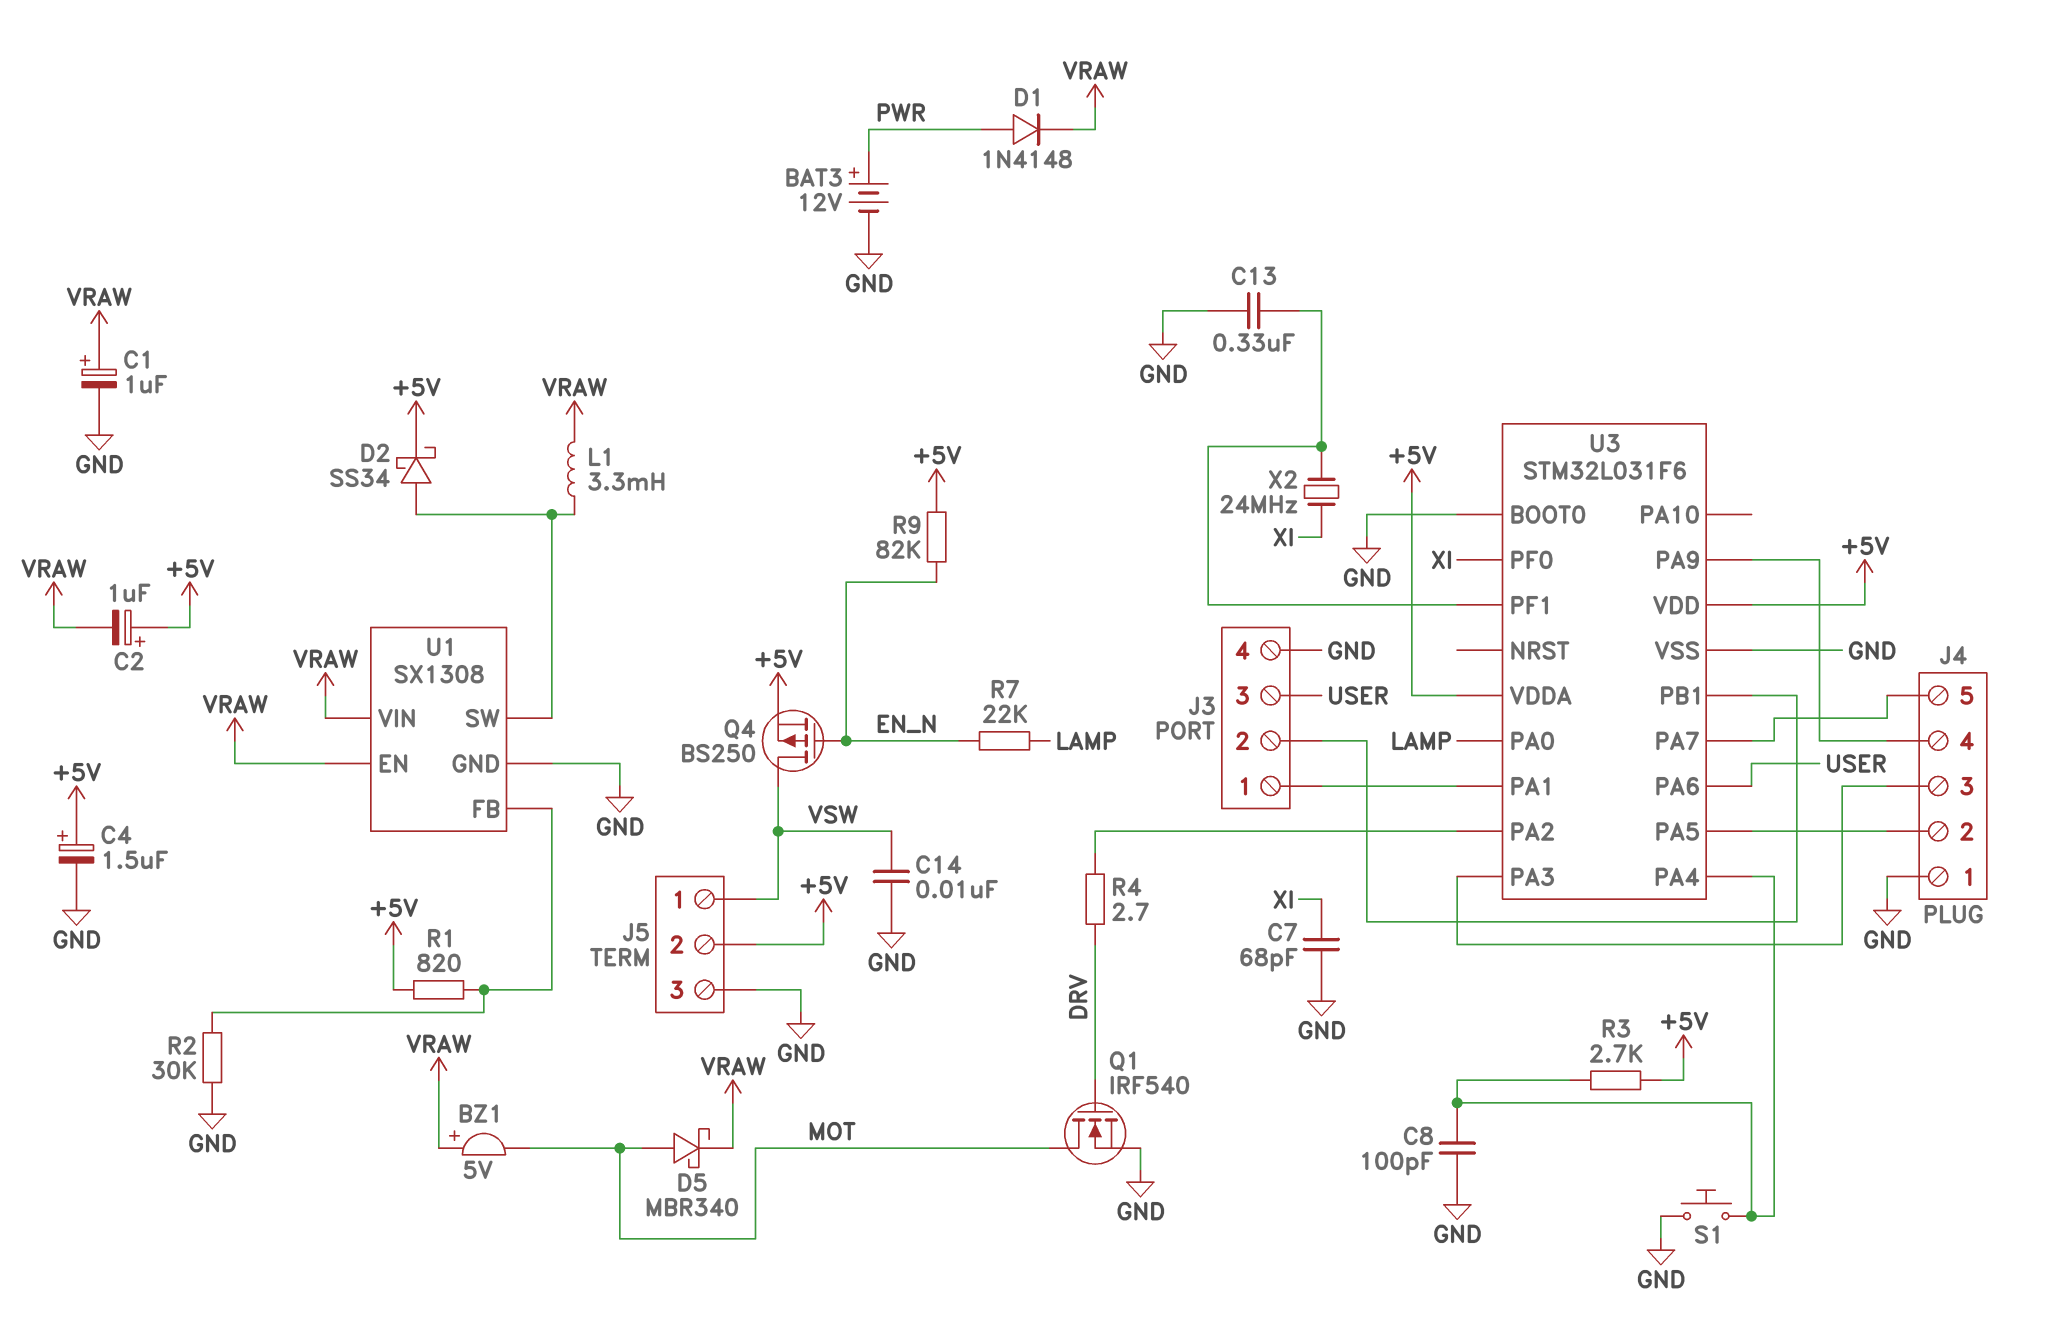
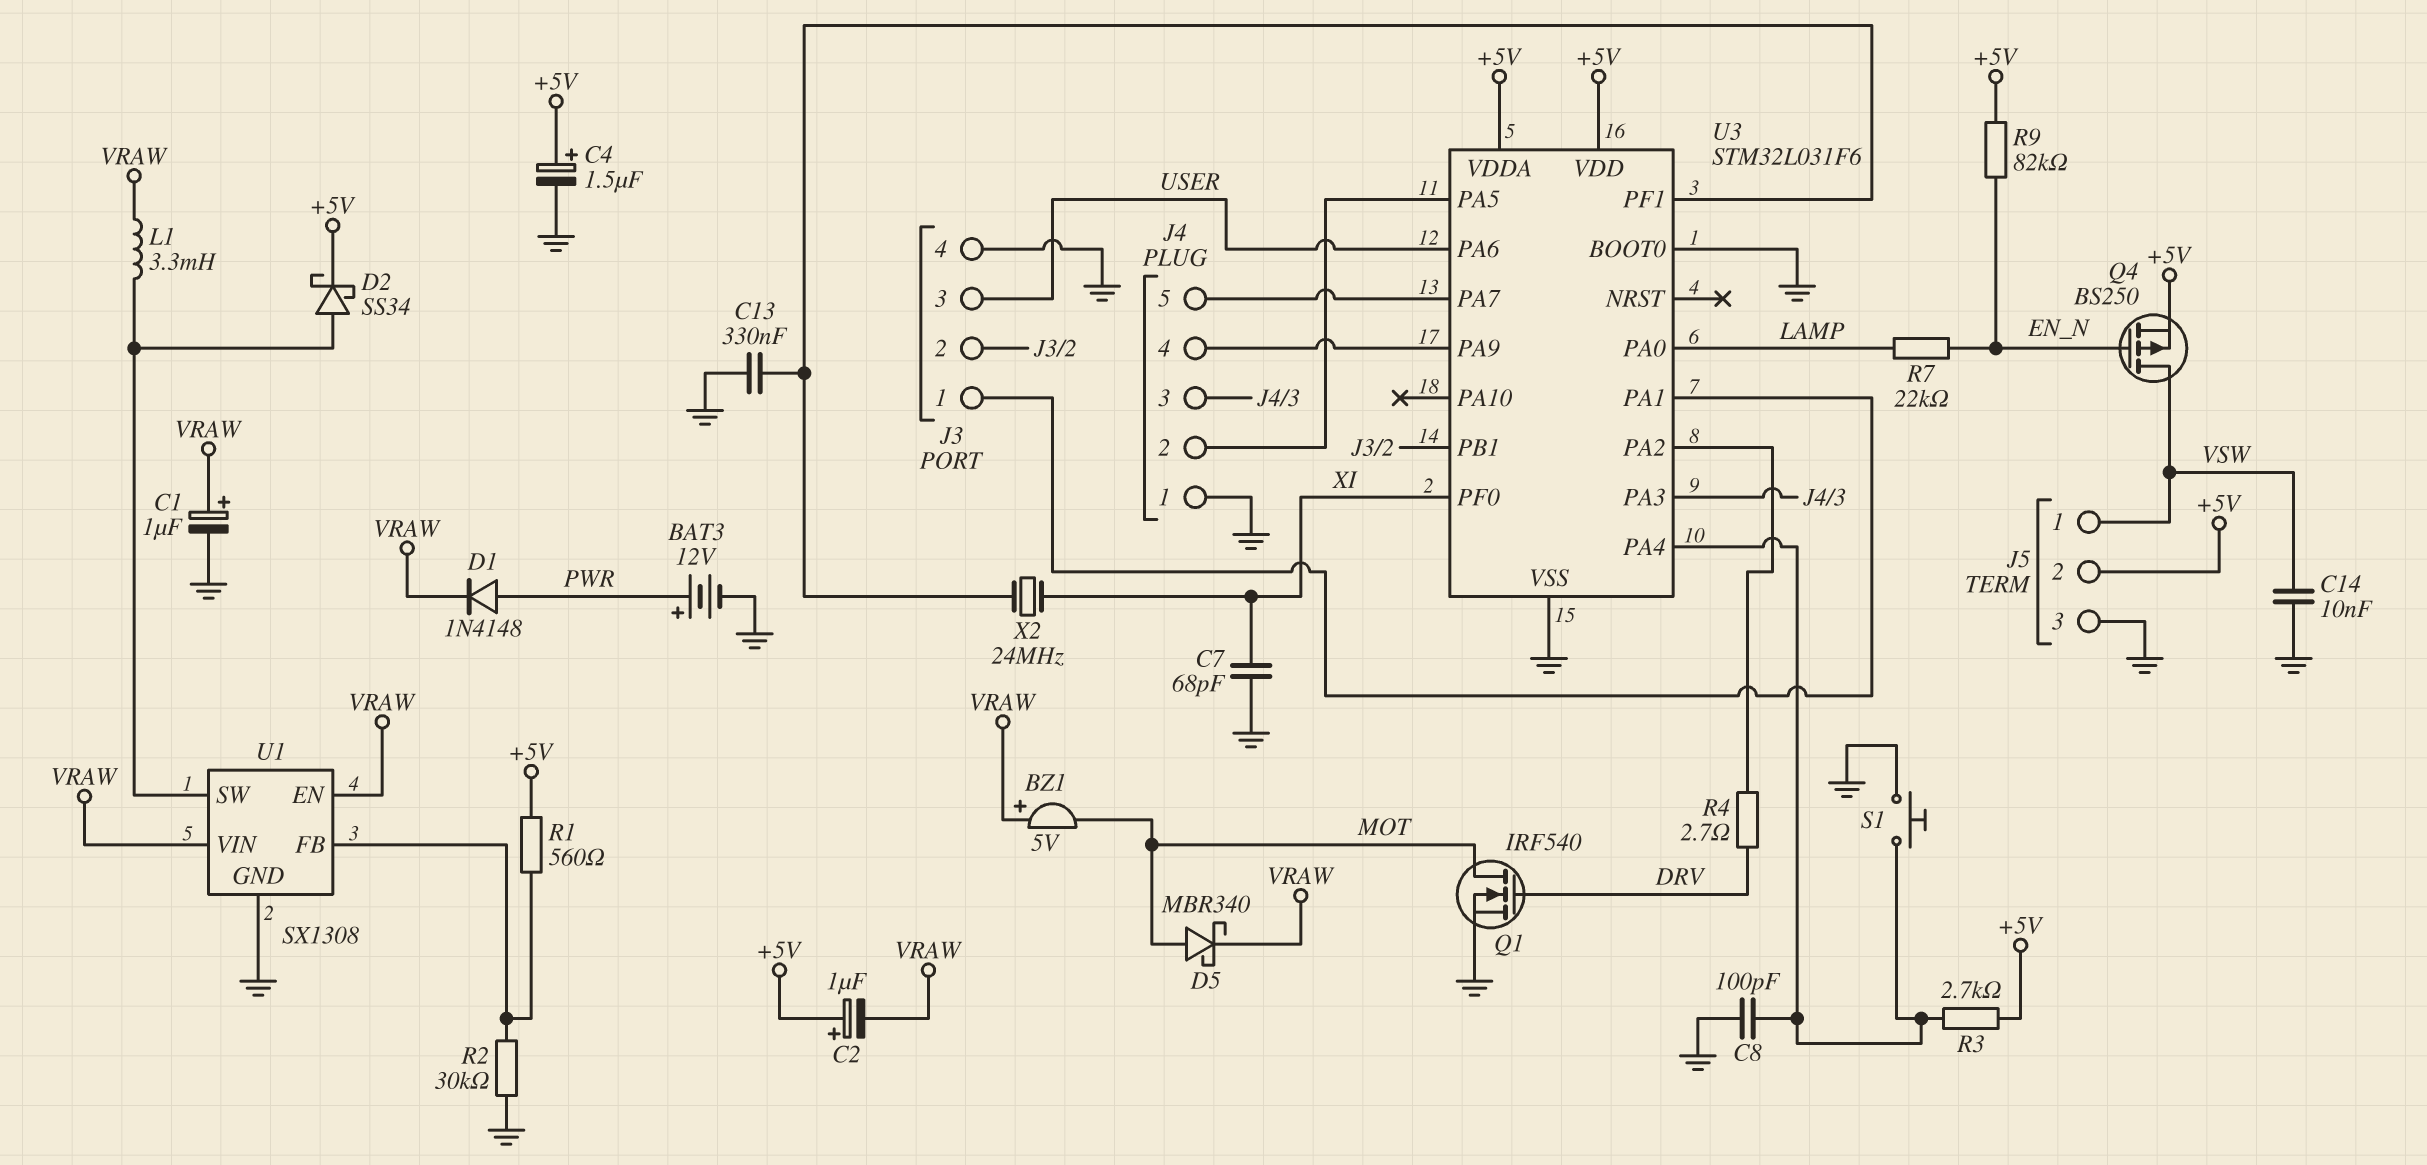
R1: 820 (+5V, U1/FB) -> 560 (+5V, U1/FB)

